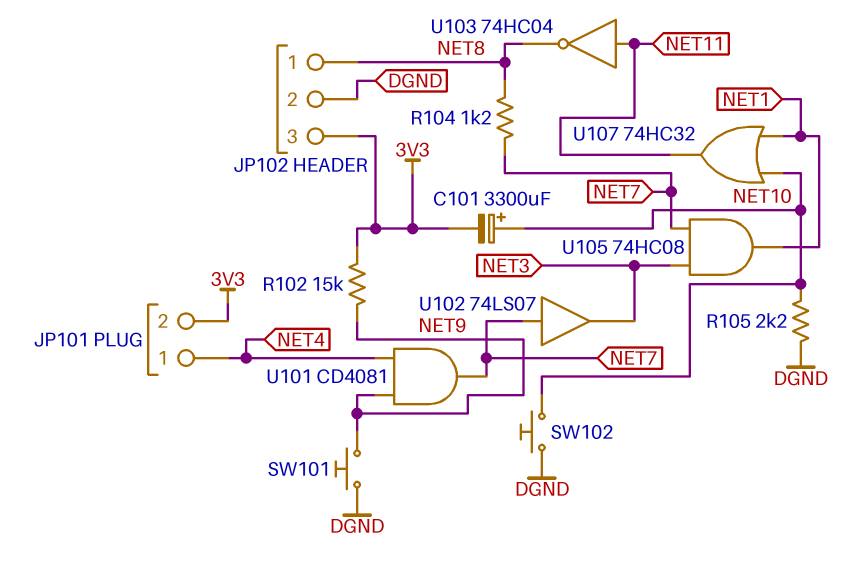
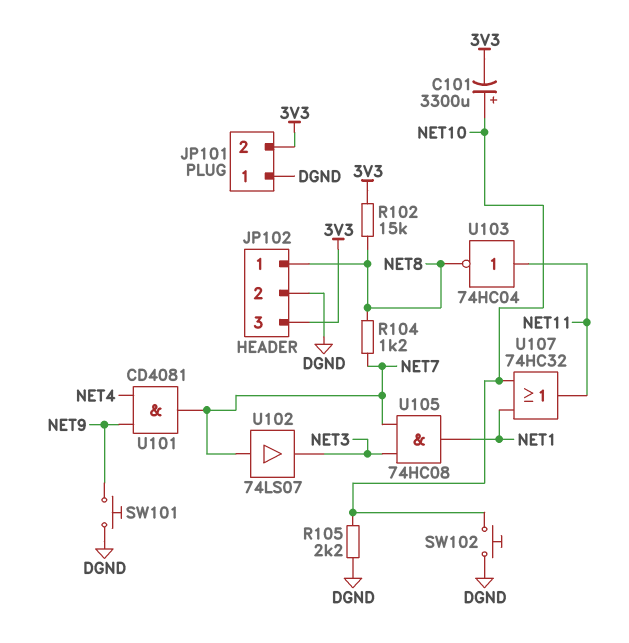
JP101 pin 1: NET4 -> DGND
R102: 15k (3V3, NET9) -> 15k (3V3, NET8)

